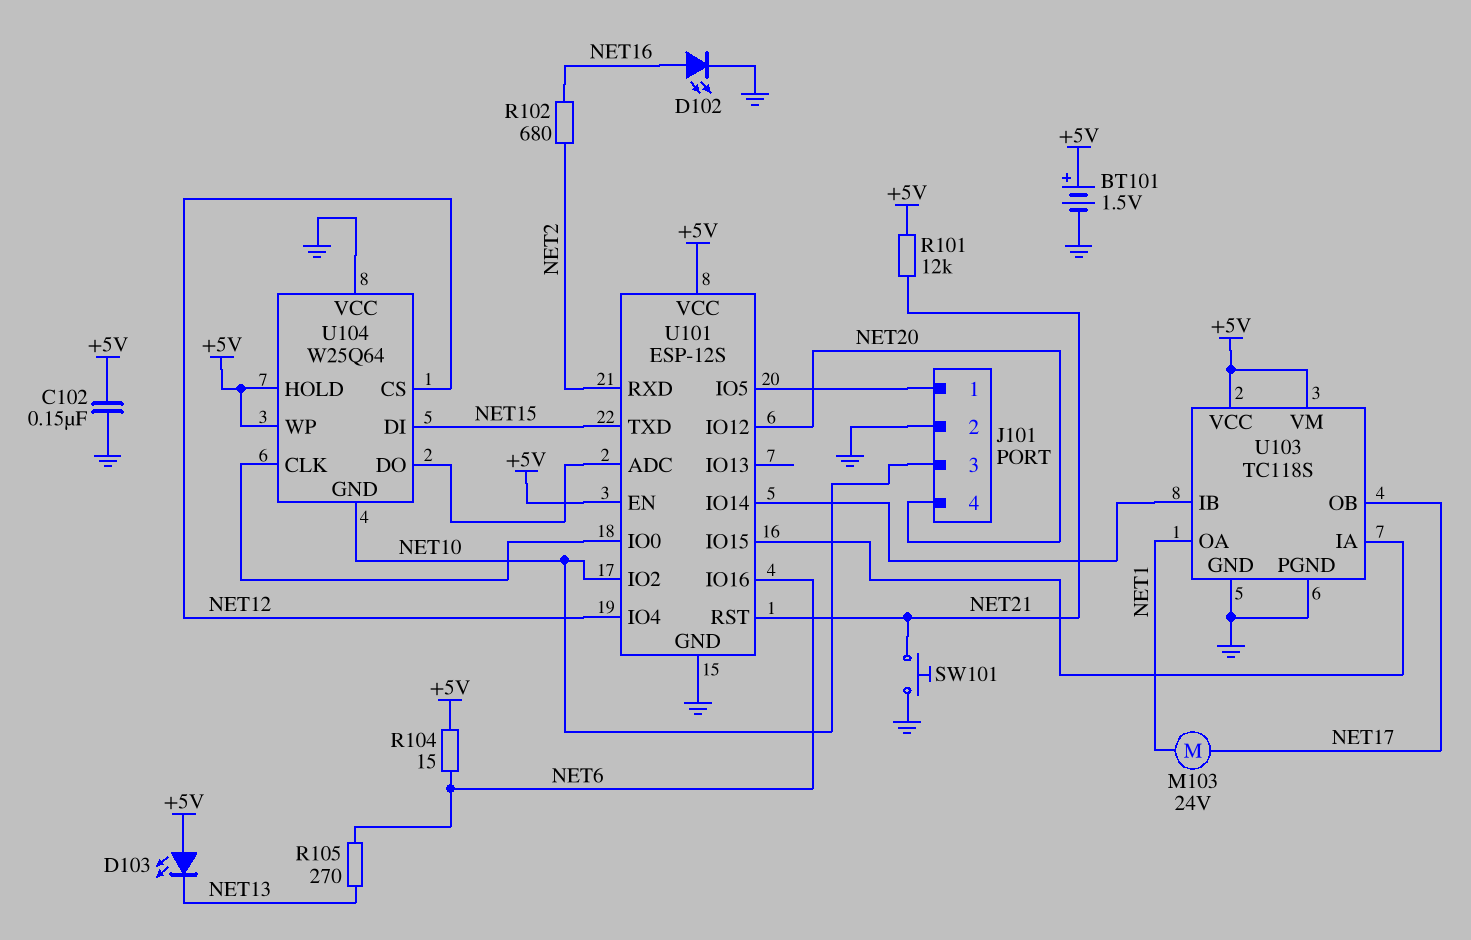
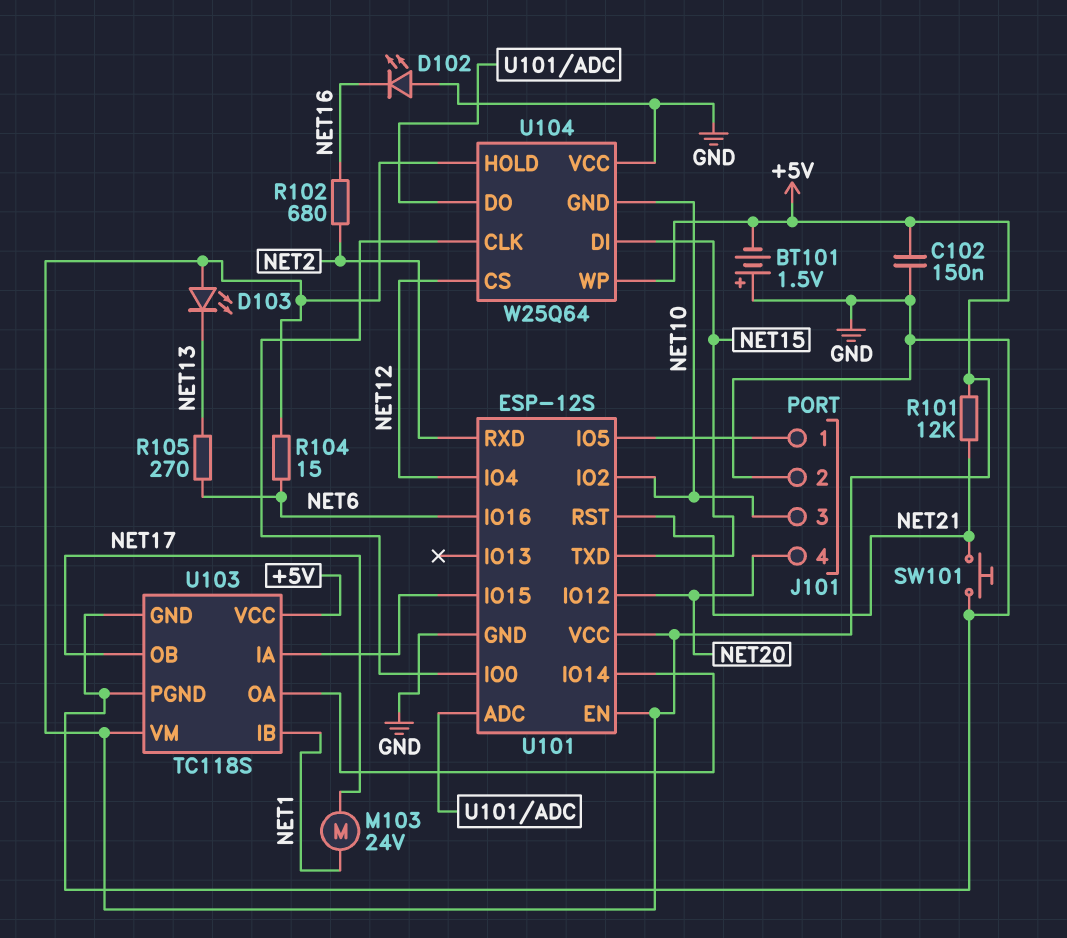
BT101: 1.5V (plus +5V, minus GND) -> 1.5V (plus GND, minus +5V)
D102: LED (A NET16, K GND) -> LED (A GND, K NET16)
U103 pin IB: U101/IO14 -> NET1
U103 pin OA: NET1 -> U101/IO14

